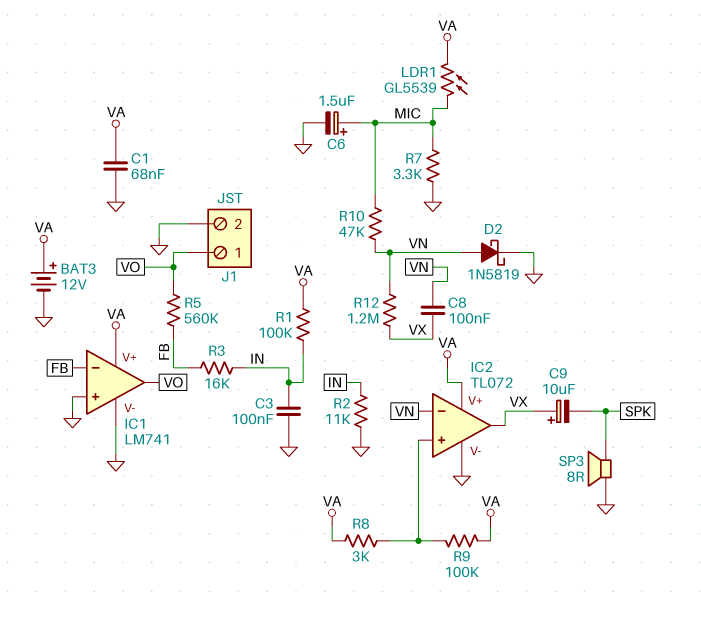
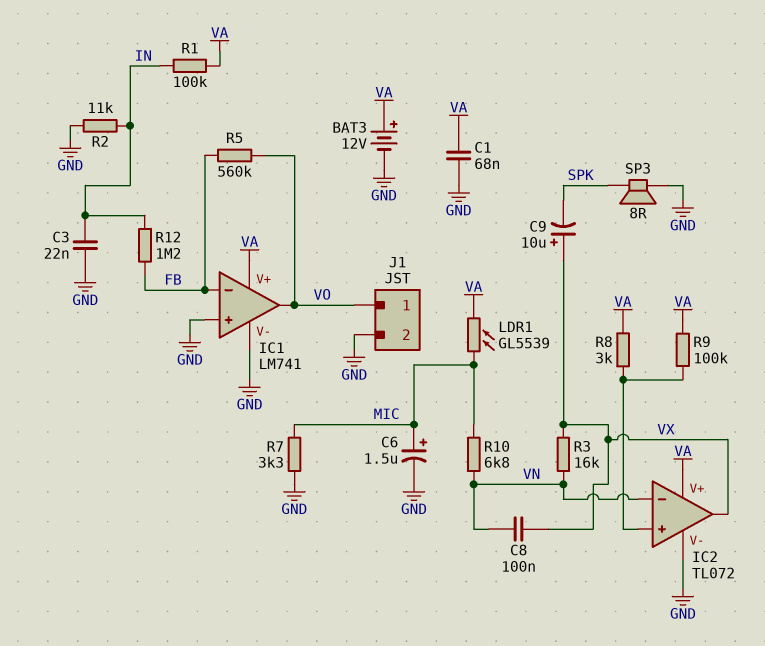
C3: 100nF (GND, IN) -> 22nF (GND, IN)
D2: schottky 1N5819 (A VN, K GND) -> none
R3: 16k (FB, IN) -> 16k (VN, VX)
R10: 47k (MIC, VN) -> 6.8k (MIC, VN)
R12: 1.2M (VN, VX) -> 1.2M (FB, IN)

